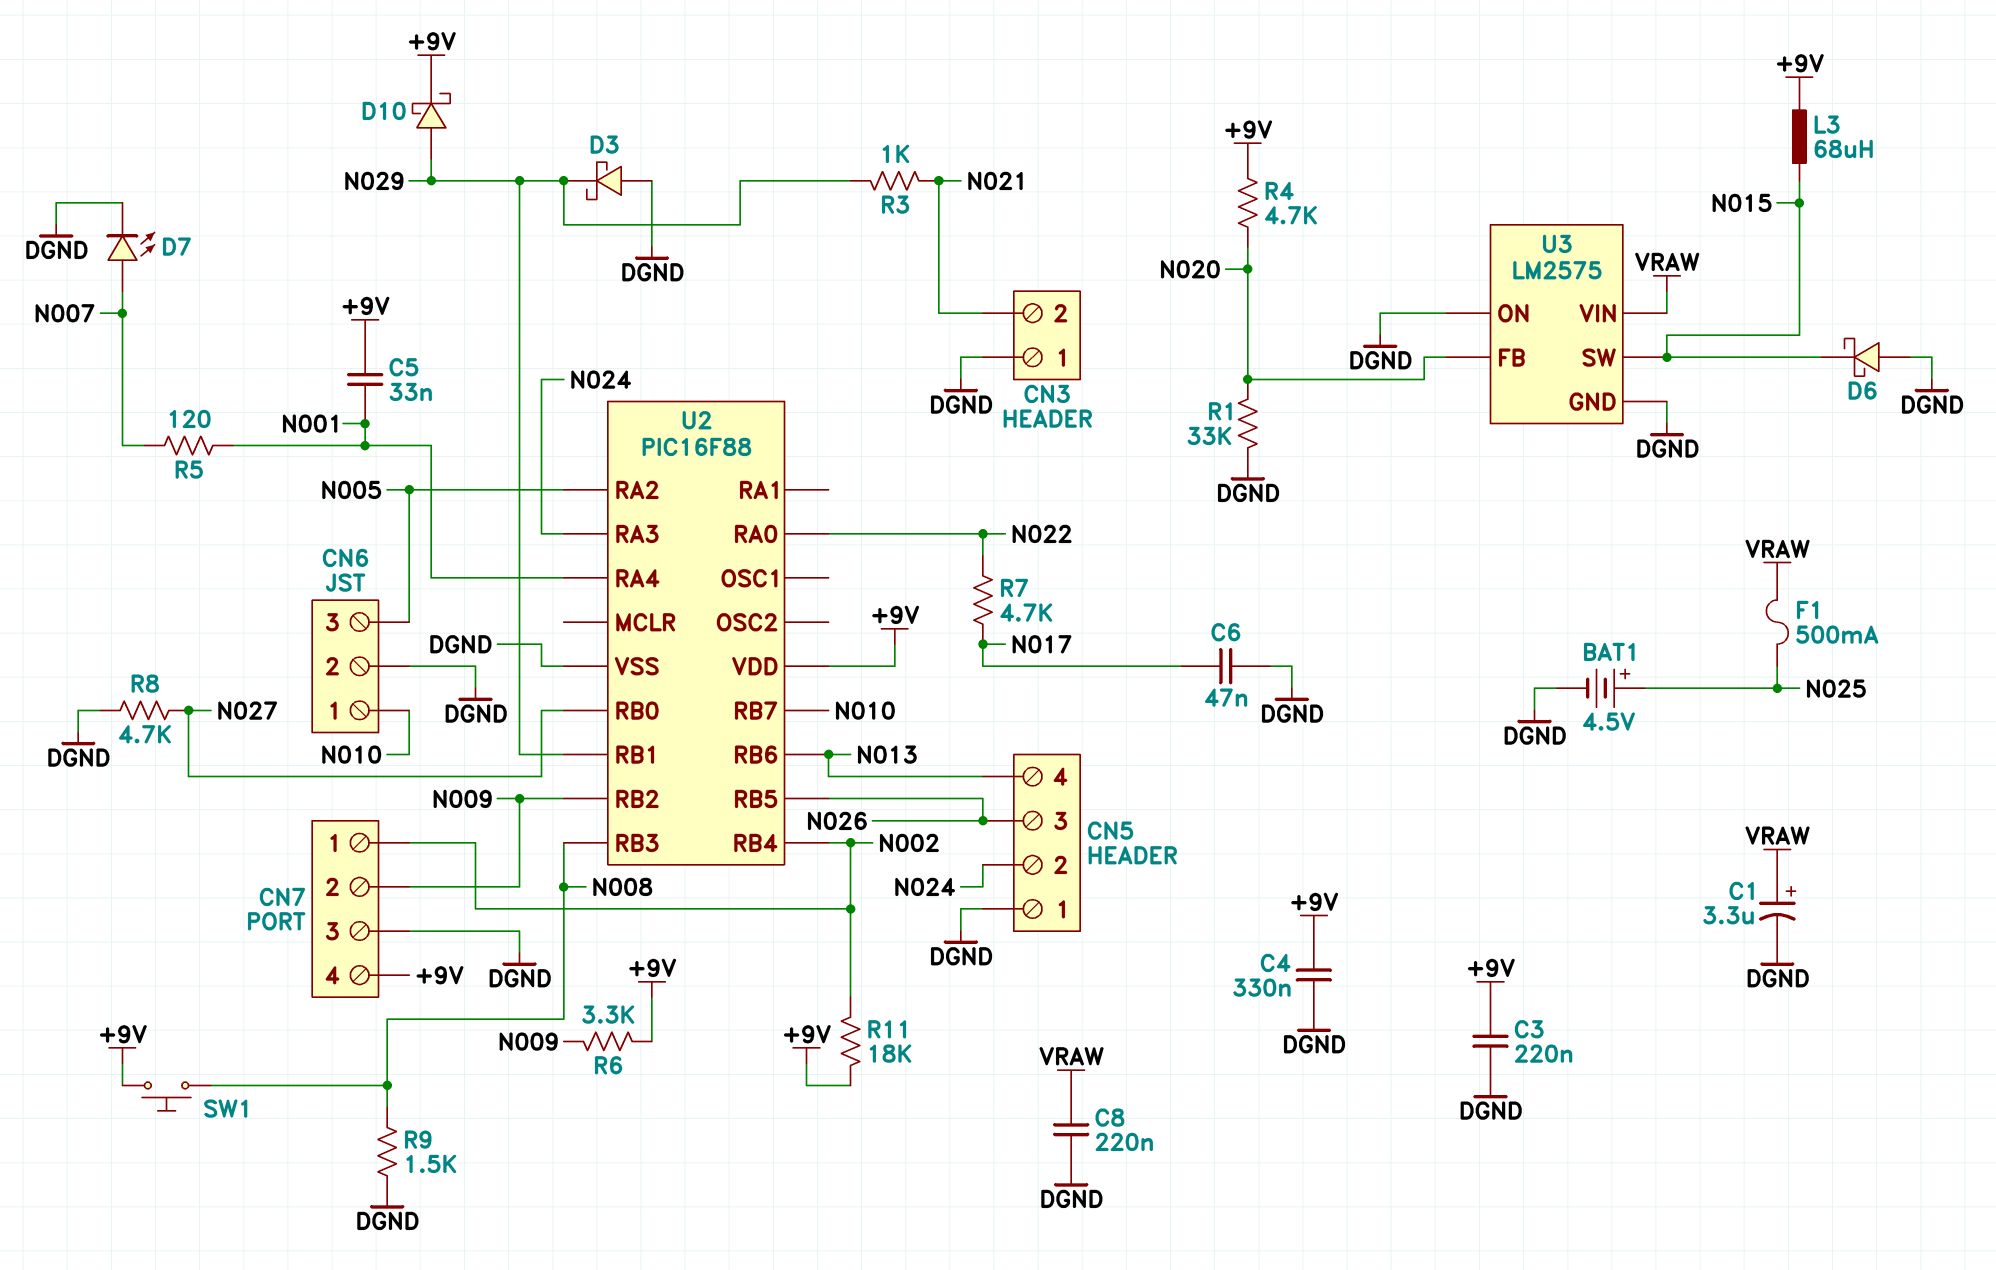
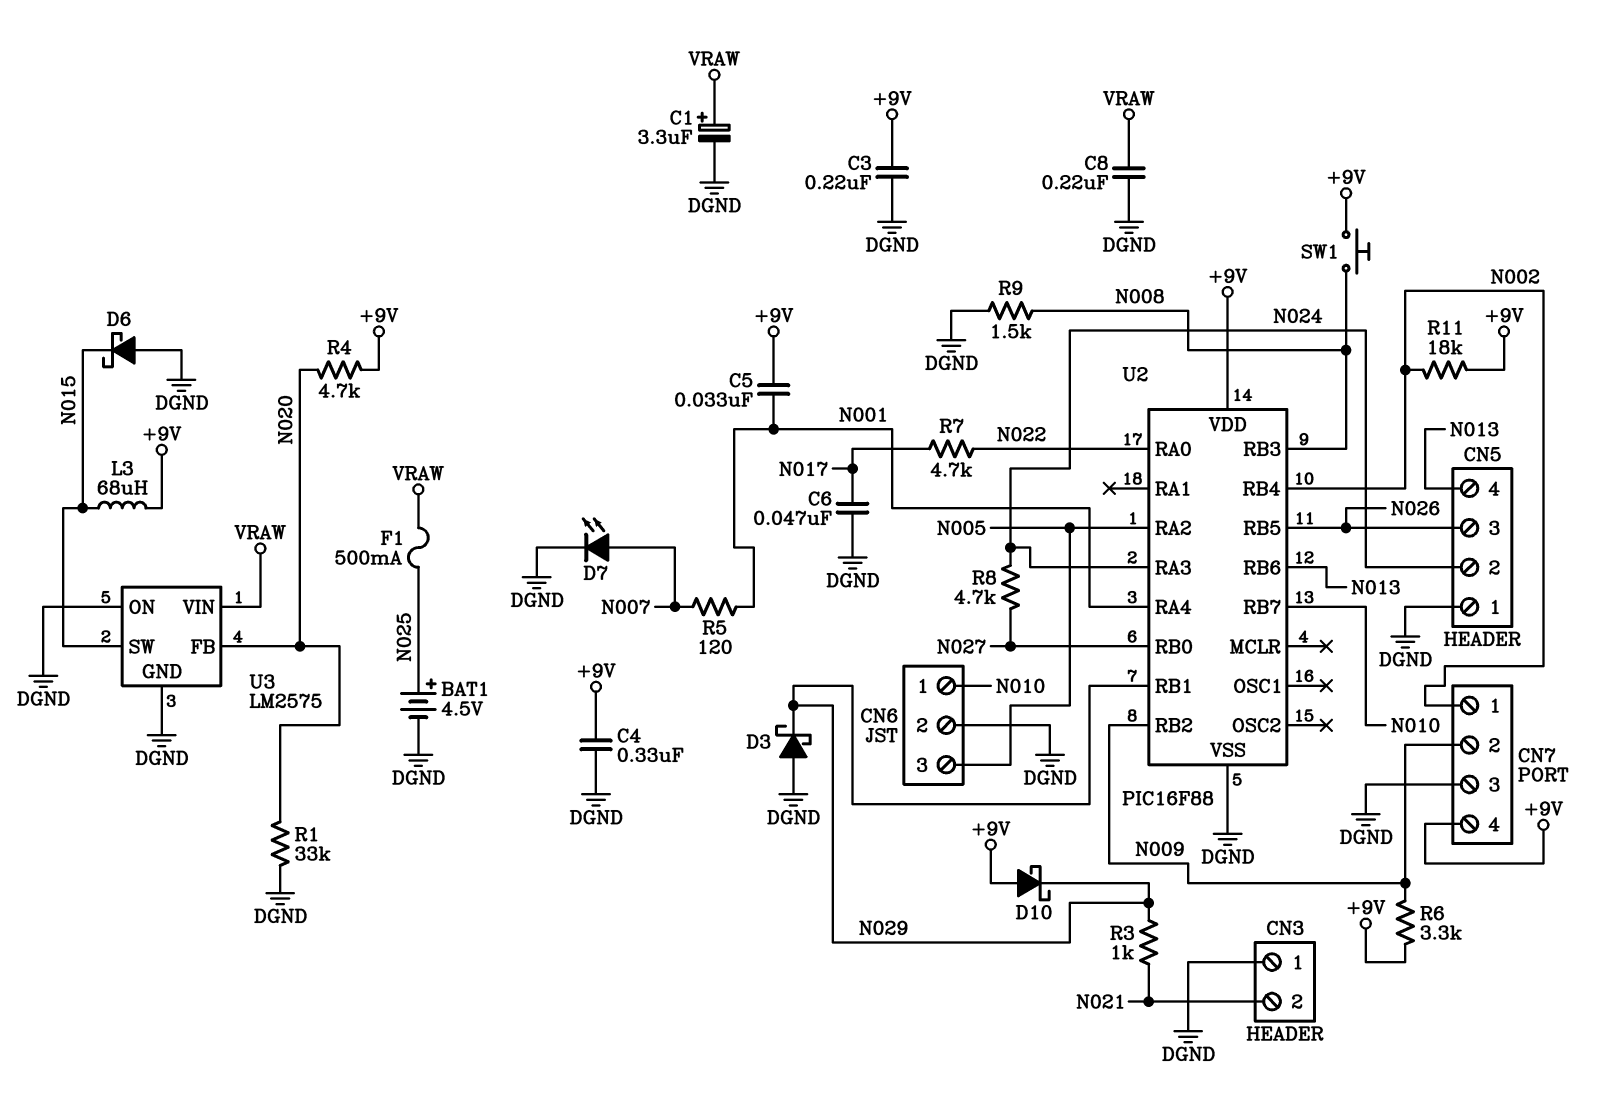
D10: schottky (A N029, K +9V) -> schottky (A +9V, K N029)
R8: 4.7k (DGND, N027) -> 4.7k (N024, N027)

